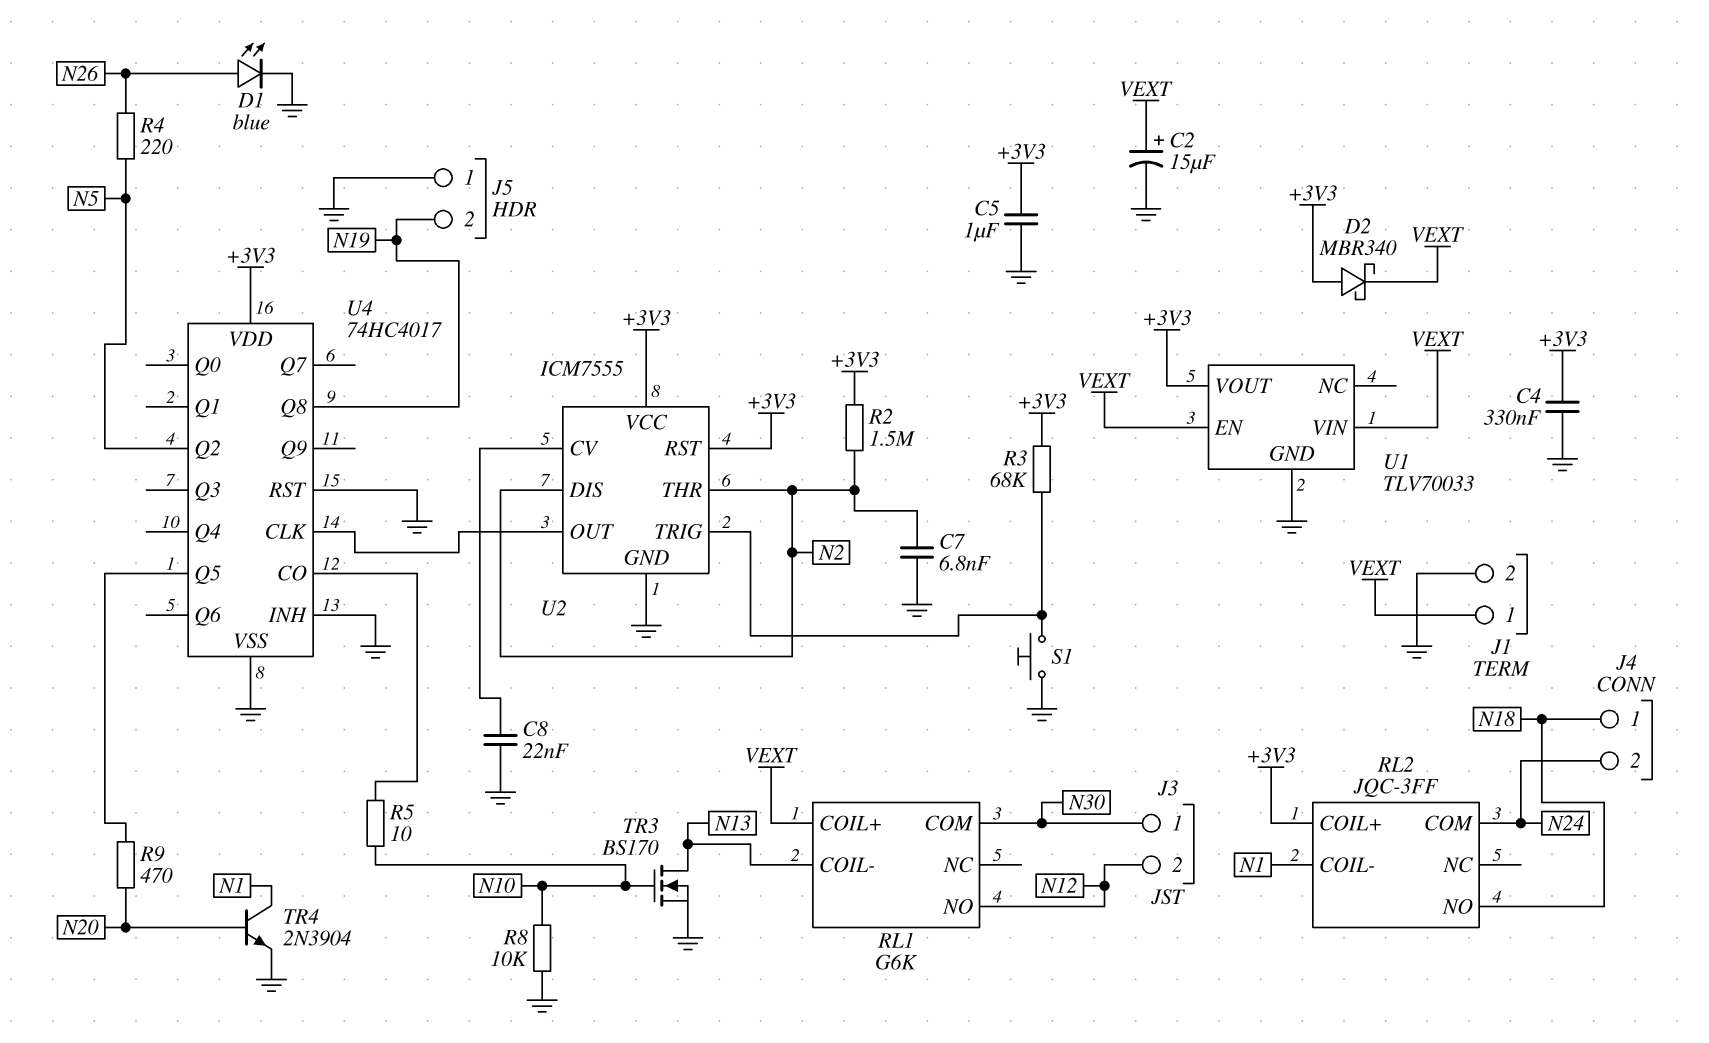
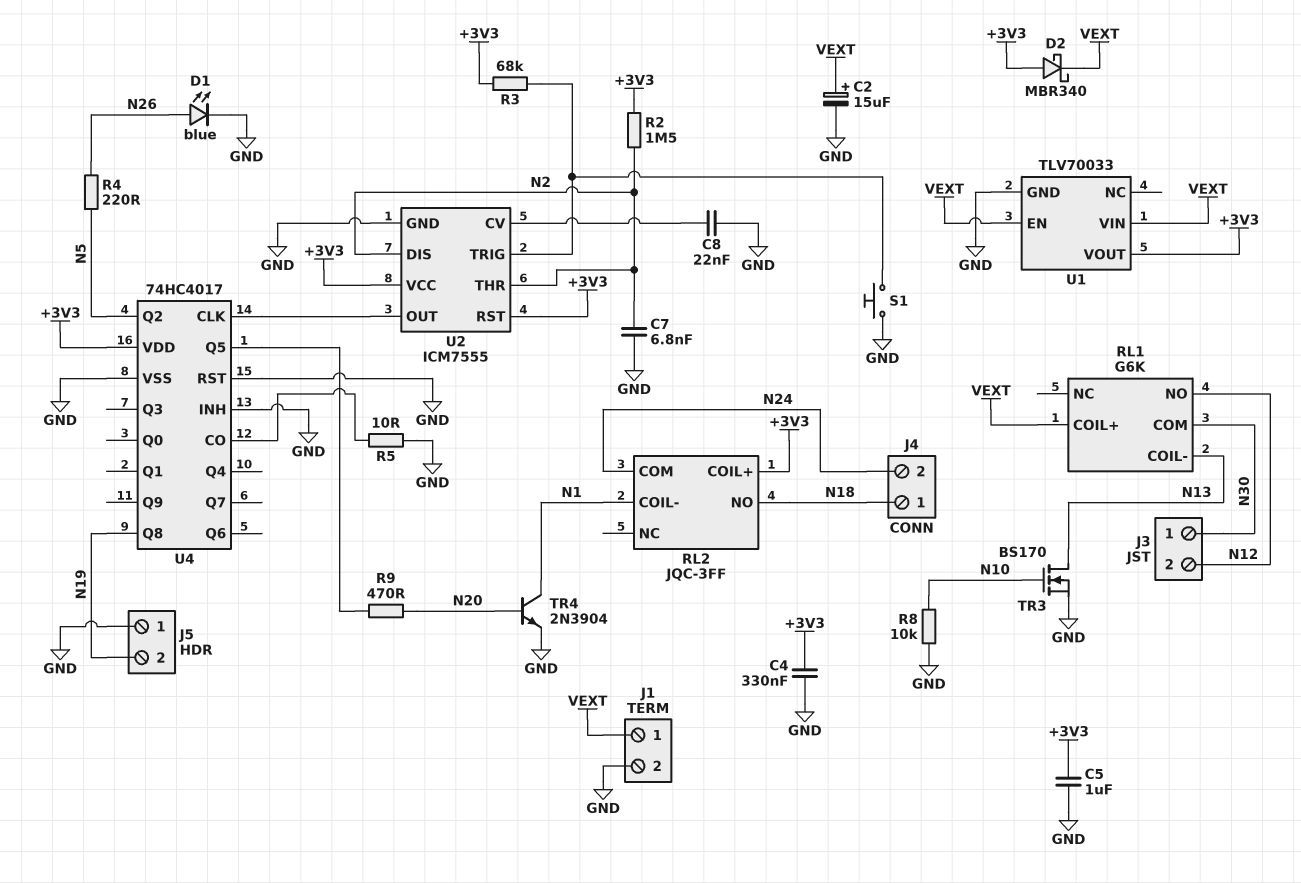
R5: 10 (N10, U4/CO) -> 10 (GND, U4/CO)

